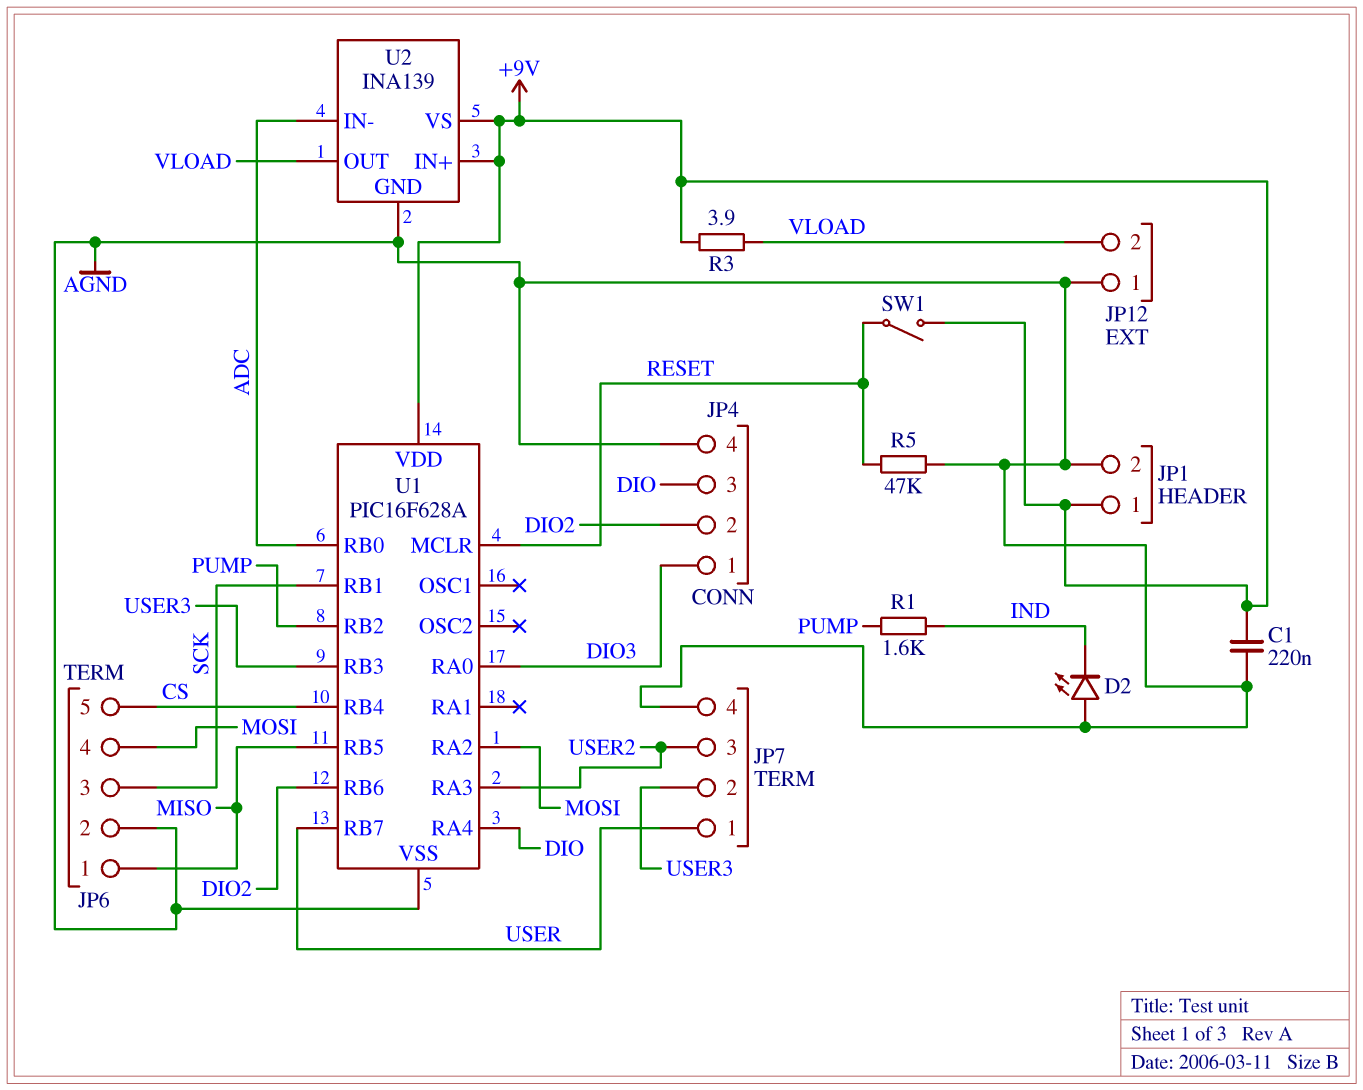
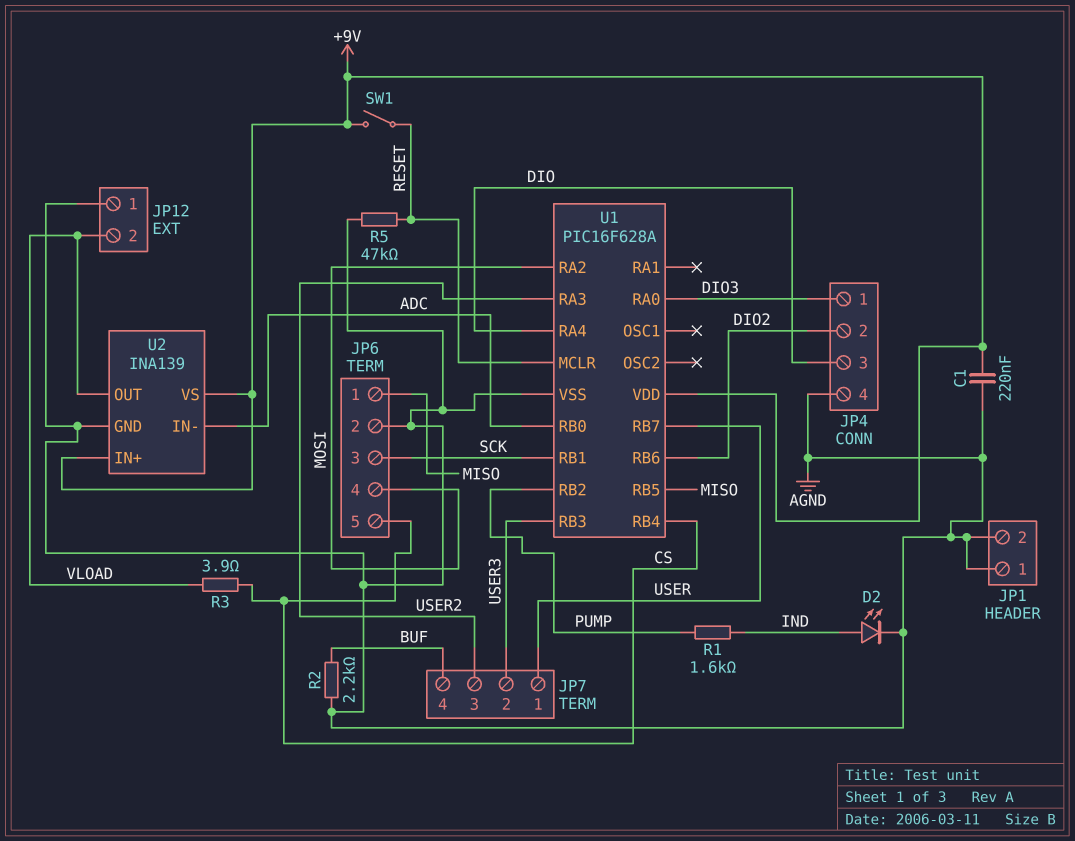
D2: LED (A AGND, K IND) -> LED (A IND, K AGND)
JP1 pin 1: +9V -> AGND
JP7 pin 4: AGND -> BUF
R2: none -> 2.2k (AGND, BUF)
R3: 3.9 (+9V, VLOAD) -> 3.9 (CS, VLOAD)

